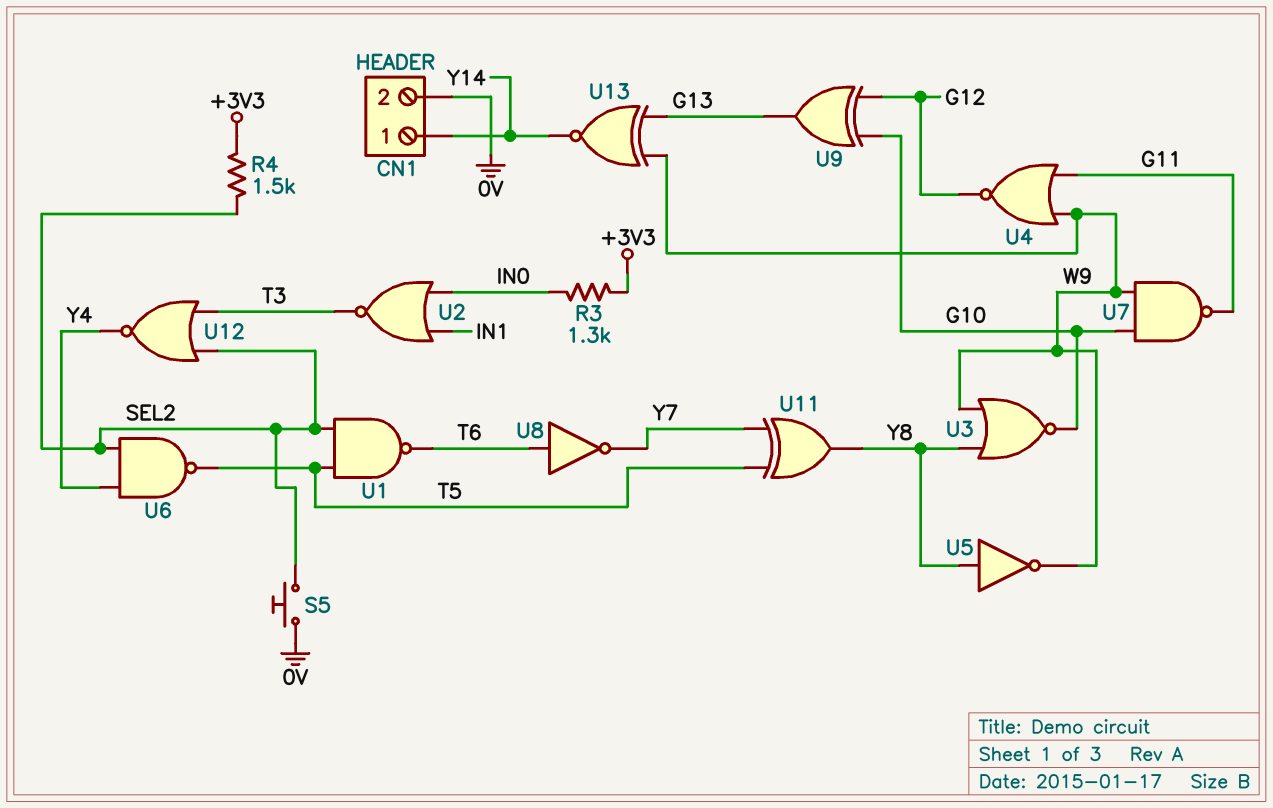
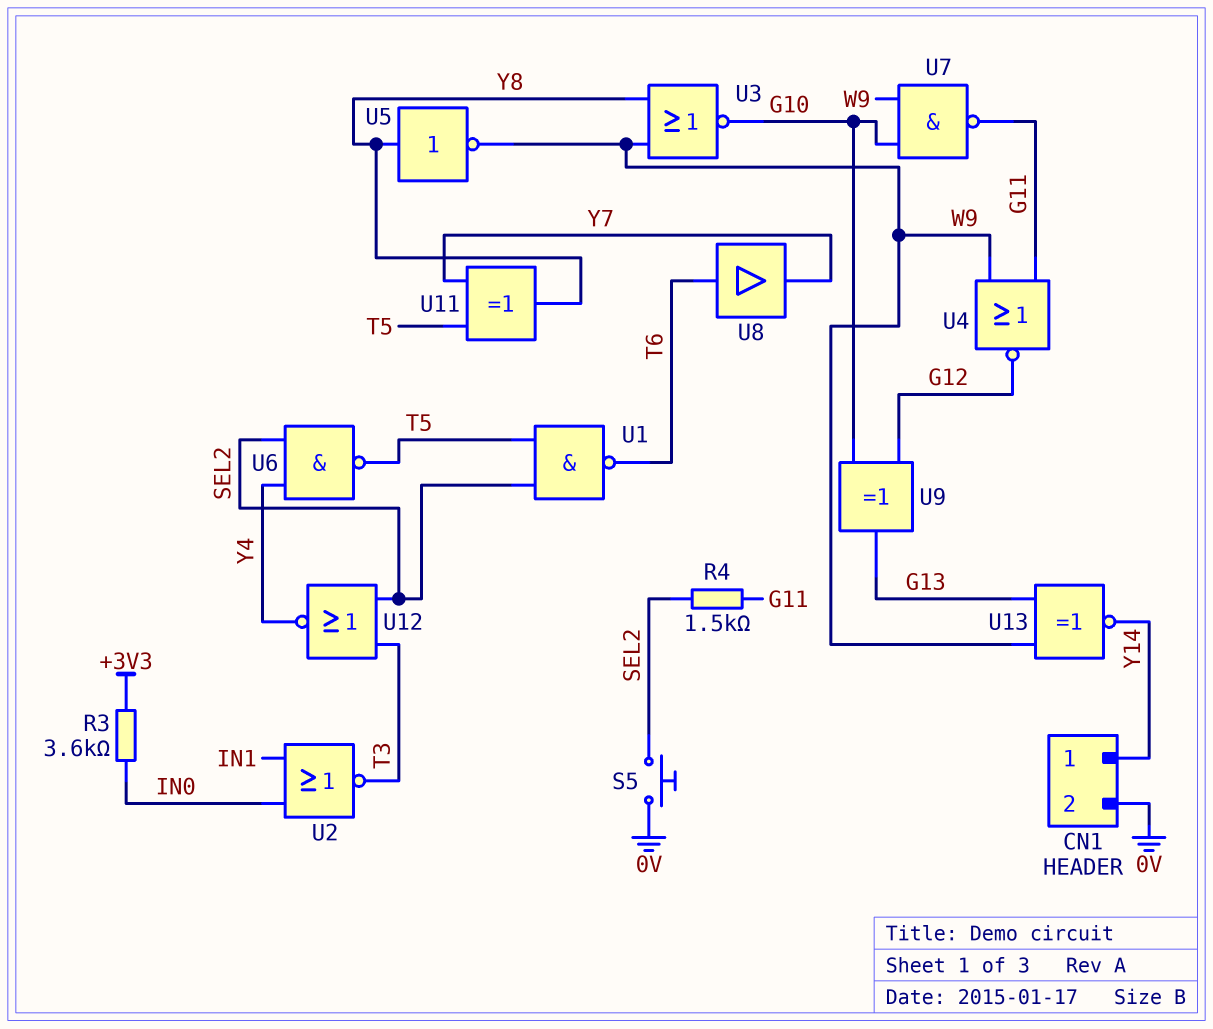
R3: 1.3k (+3V3, IN0) -> 3.6k (+3V3, IN0)
R4: 1.5k (+3V3, SEL2) -> 1.5k (G11, SEL2)
U8: NOT (in T6, out Y7) -> buffer (in T6, out Y7)

